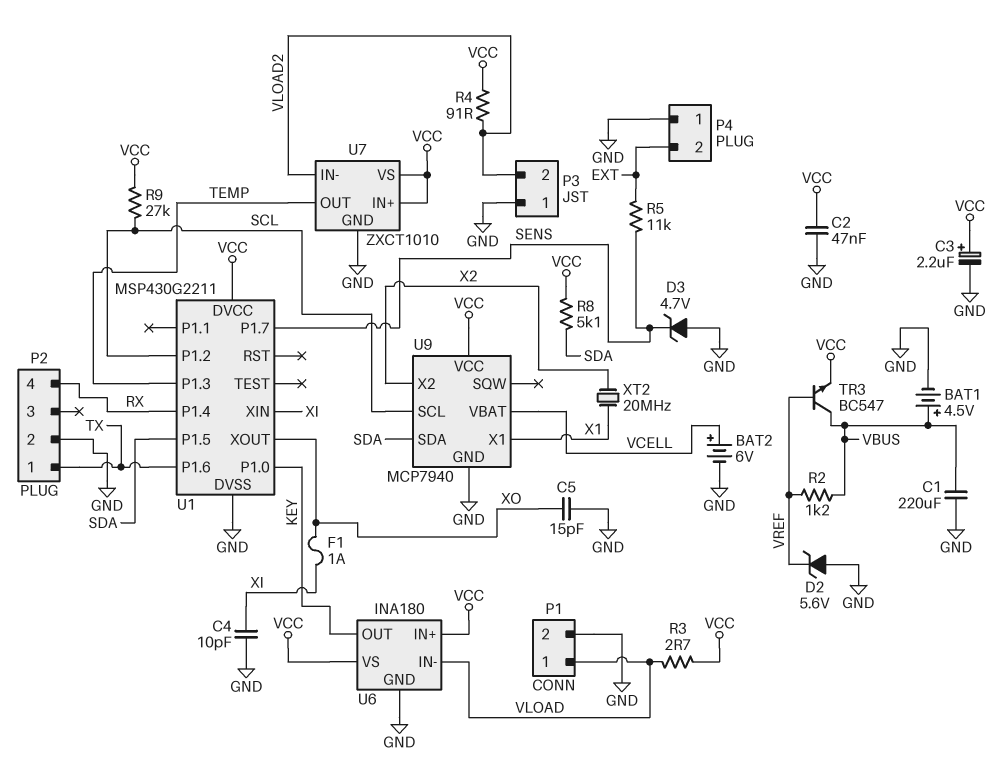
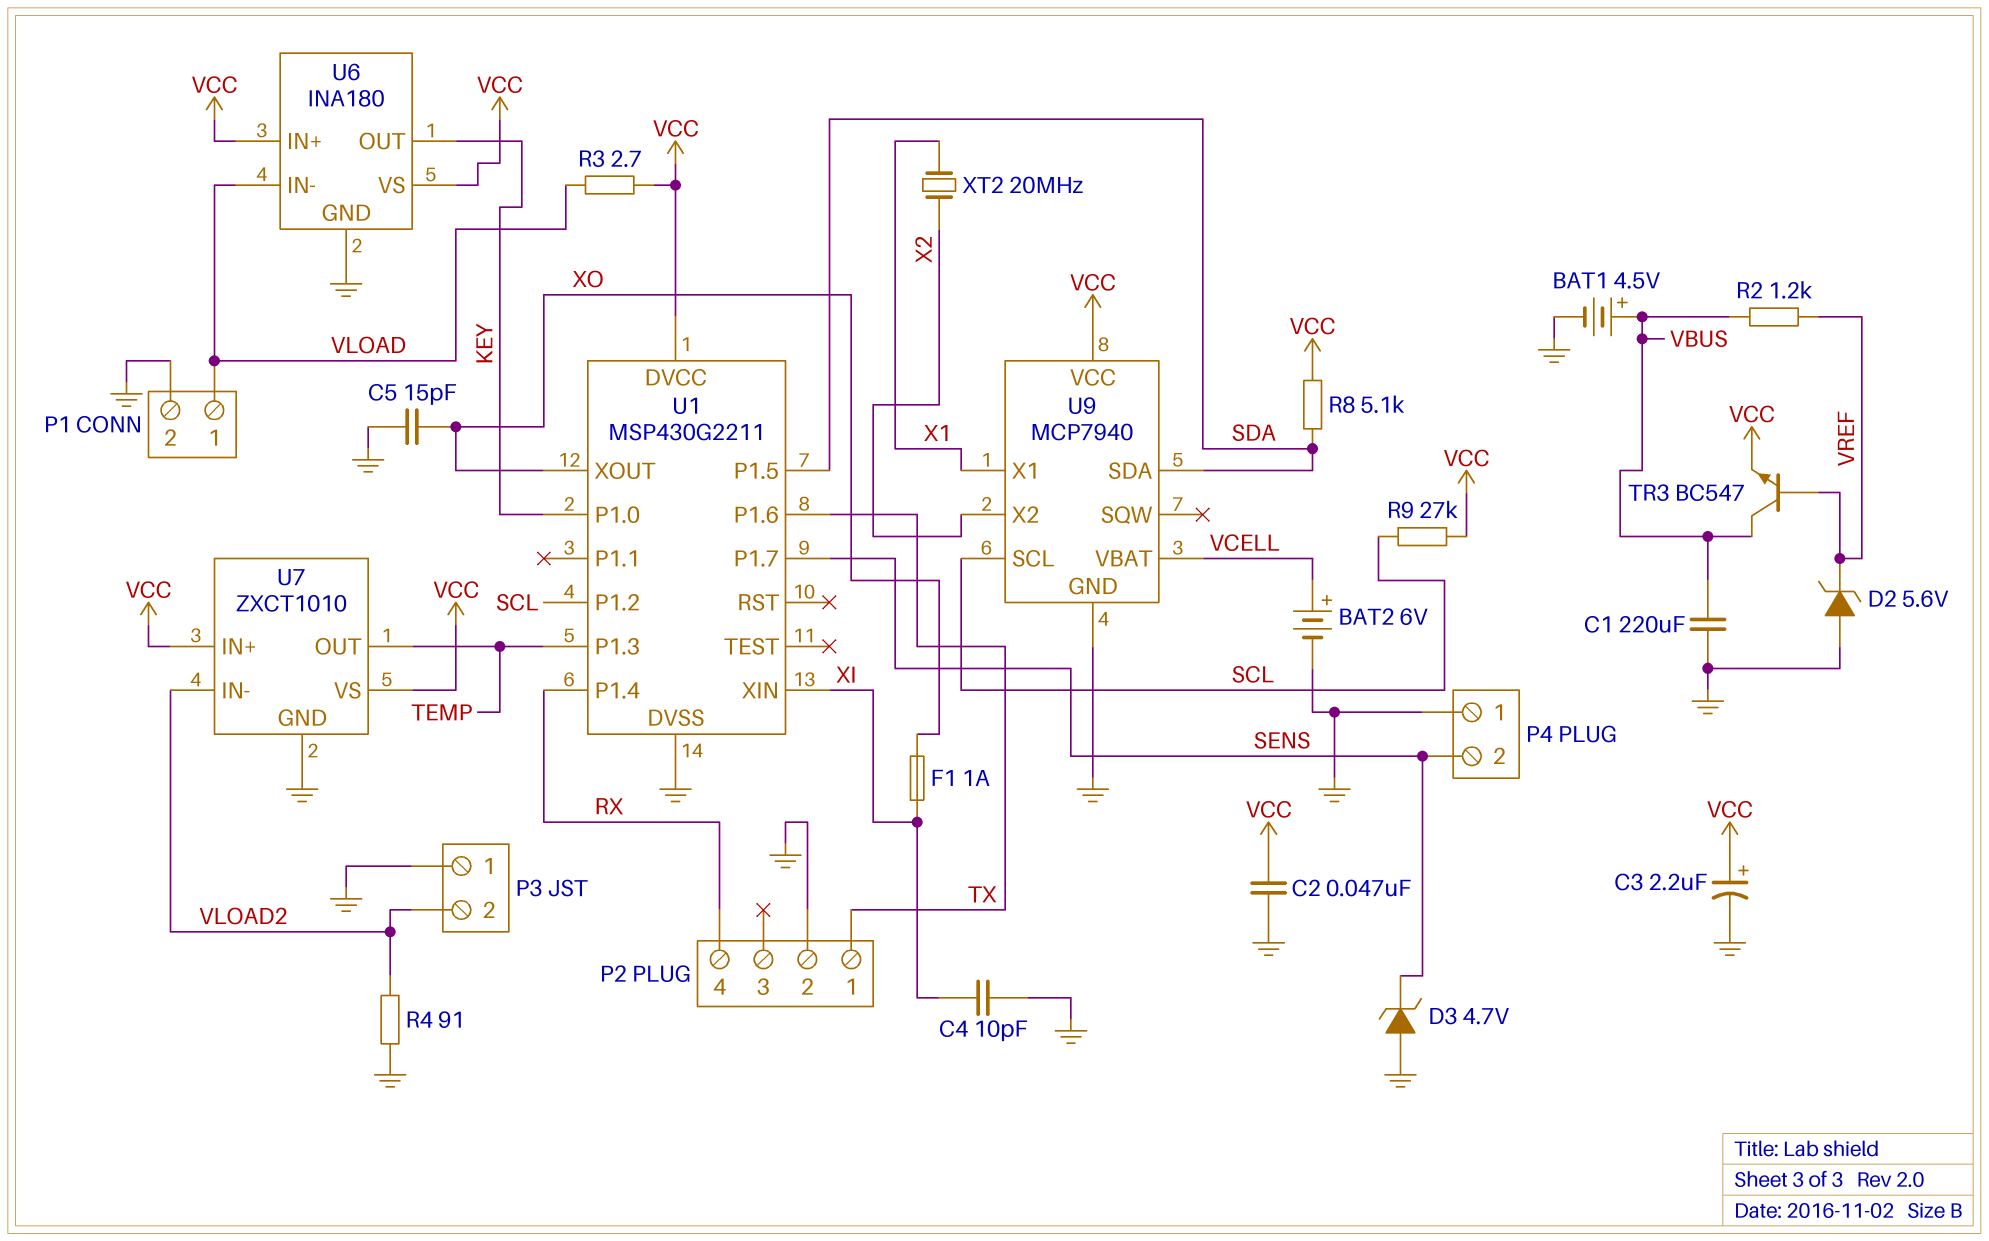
P4 pin 2: EXT -> SENS
R4: 91 (VCC, VLOAD2) -> 91 (GND, VLOAD2)
R5: 11k (EXT, SENS) -> none

